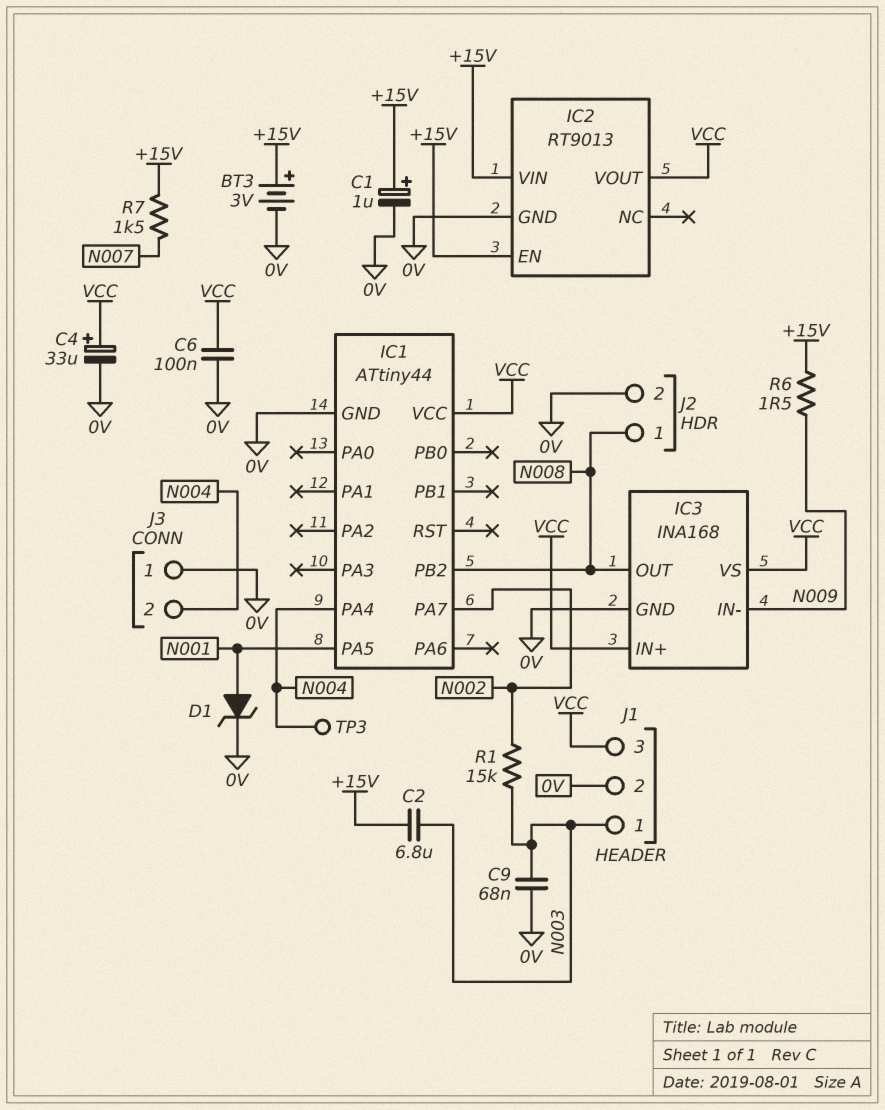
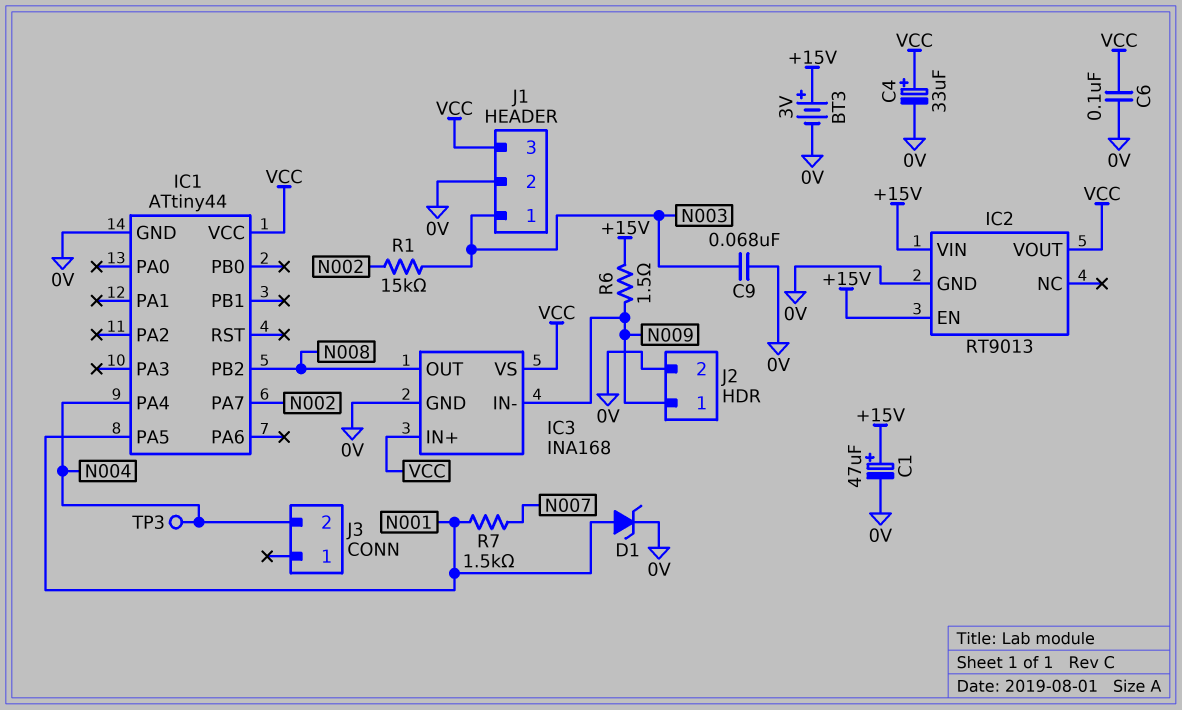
C1: 1uF (plus +15V, minus 0V) -> 47uF (plus +15V, minus 0V)
C2: 6.8uF (+15V, N003) -> none
J2 pin 1: N008 -> N009
J3 pin 1: 0V -> none
R7: 1.5k (+15V, N007) -> 1.5k (N001, N007)

